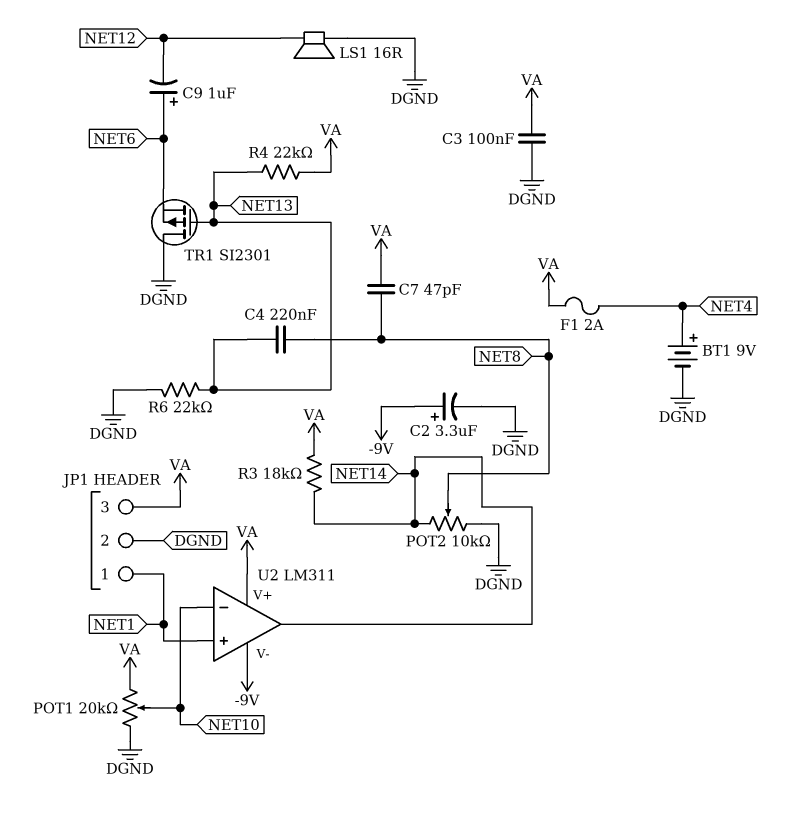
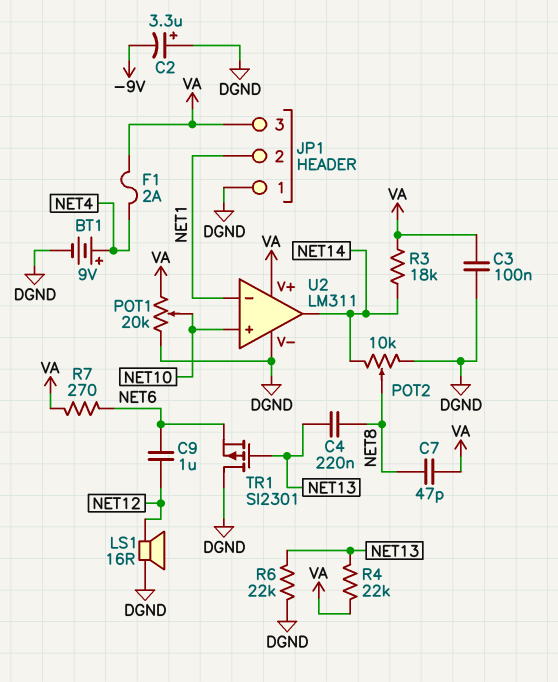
C2: 3.3uF (plus -9V, minus DGND) -> 3.3uF (plus DGND, minus -9V)
C9: 1uF (plus NET6, minus NET12) -> 1uF (NET6, NET12)
JP1 pin 1: NET1 -> DGND
JP1 pin 2: DGND -> NET1
R7: none -> 270 (NET6, VA)
U2 pin V-: -9V -> DGND
U2 pin in+: NET1 -> NET10
U2 pin in-: NET10 -> NET1

